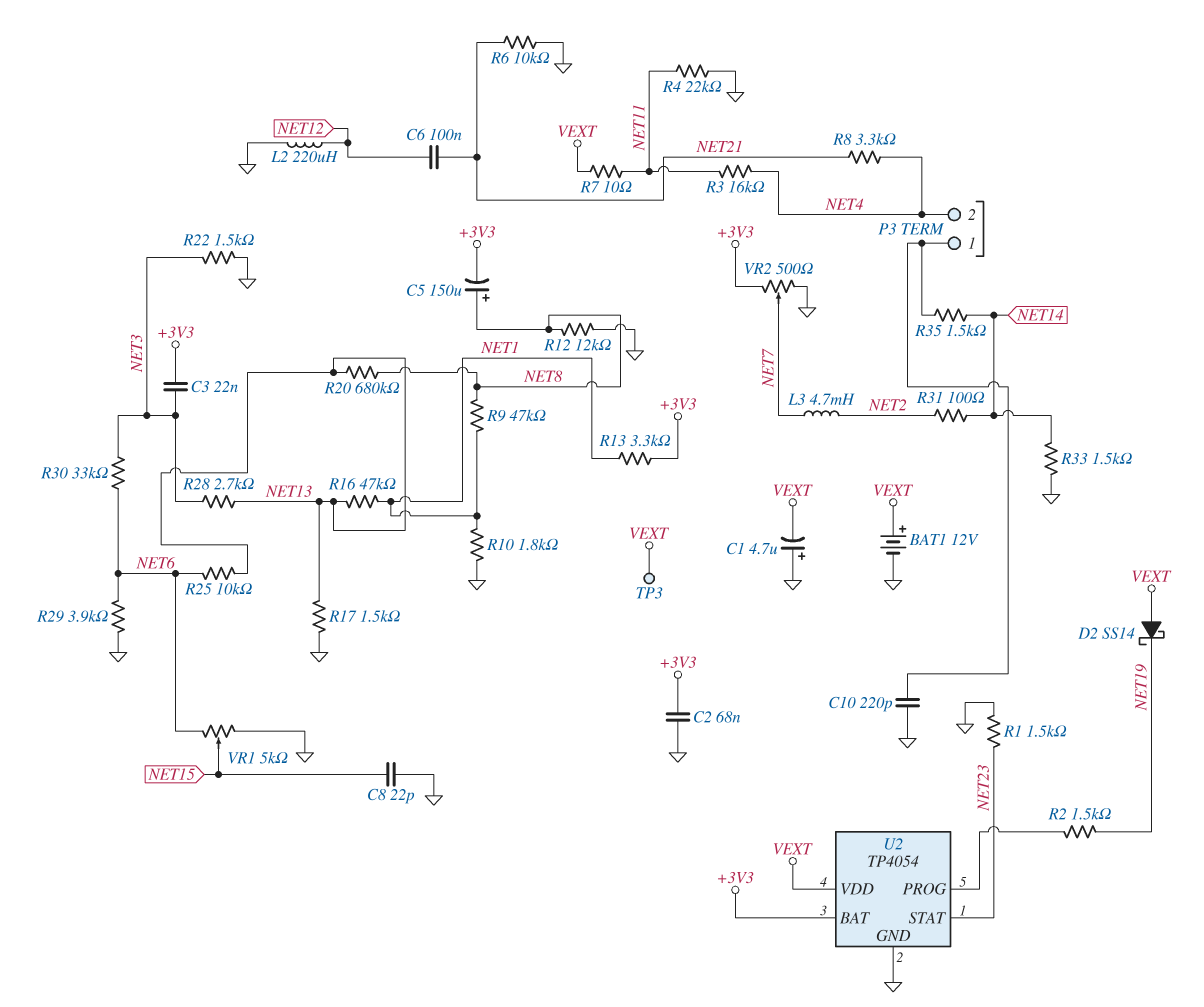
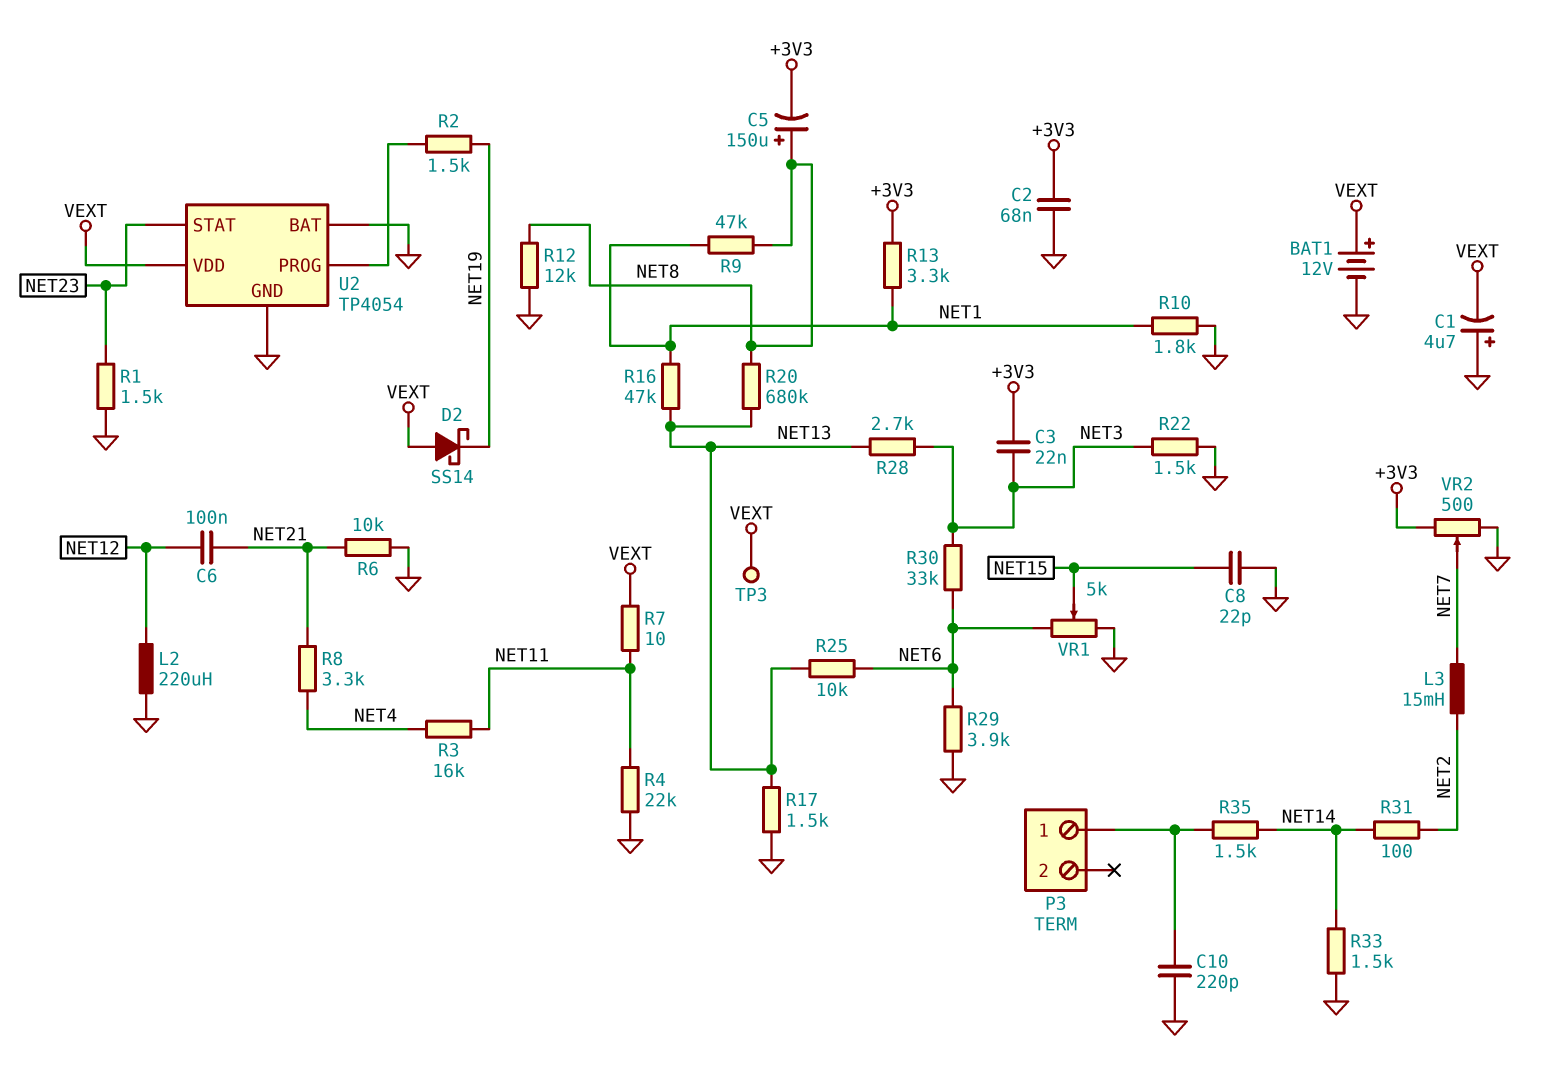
L3: 4.7mH (NET2, NET7) -> 15mH (NET2, NET7)
P3 pin 2: NET4 -> none
U2 pin BAT: +3V3 -> GND

